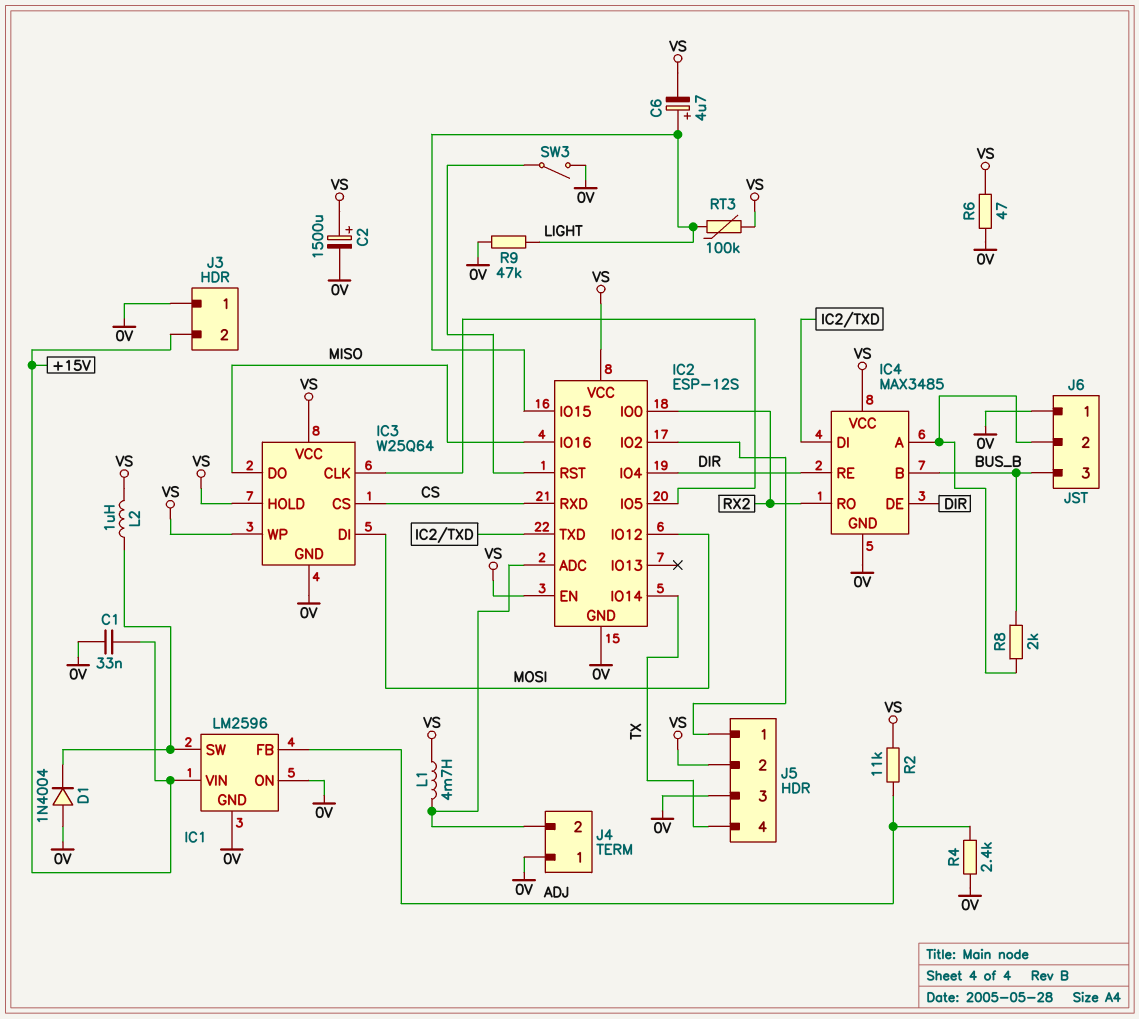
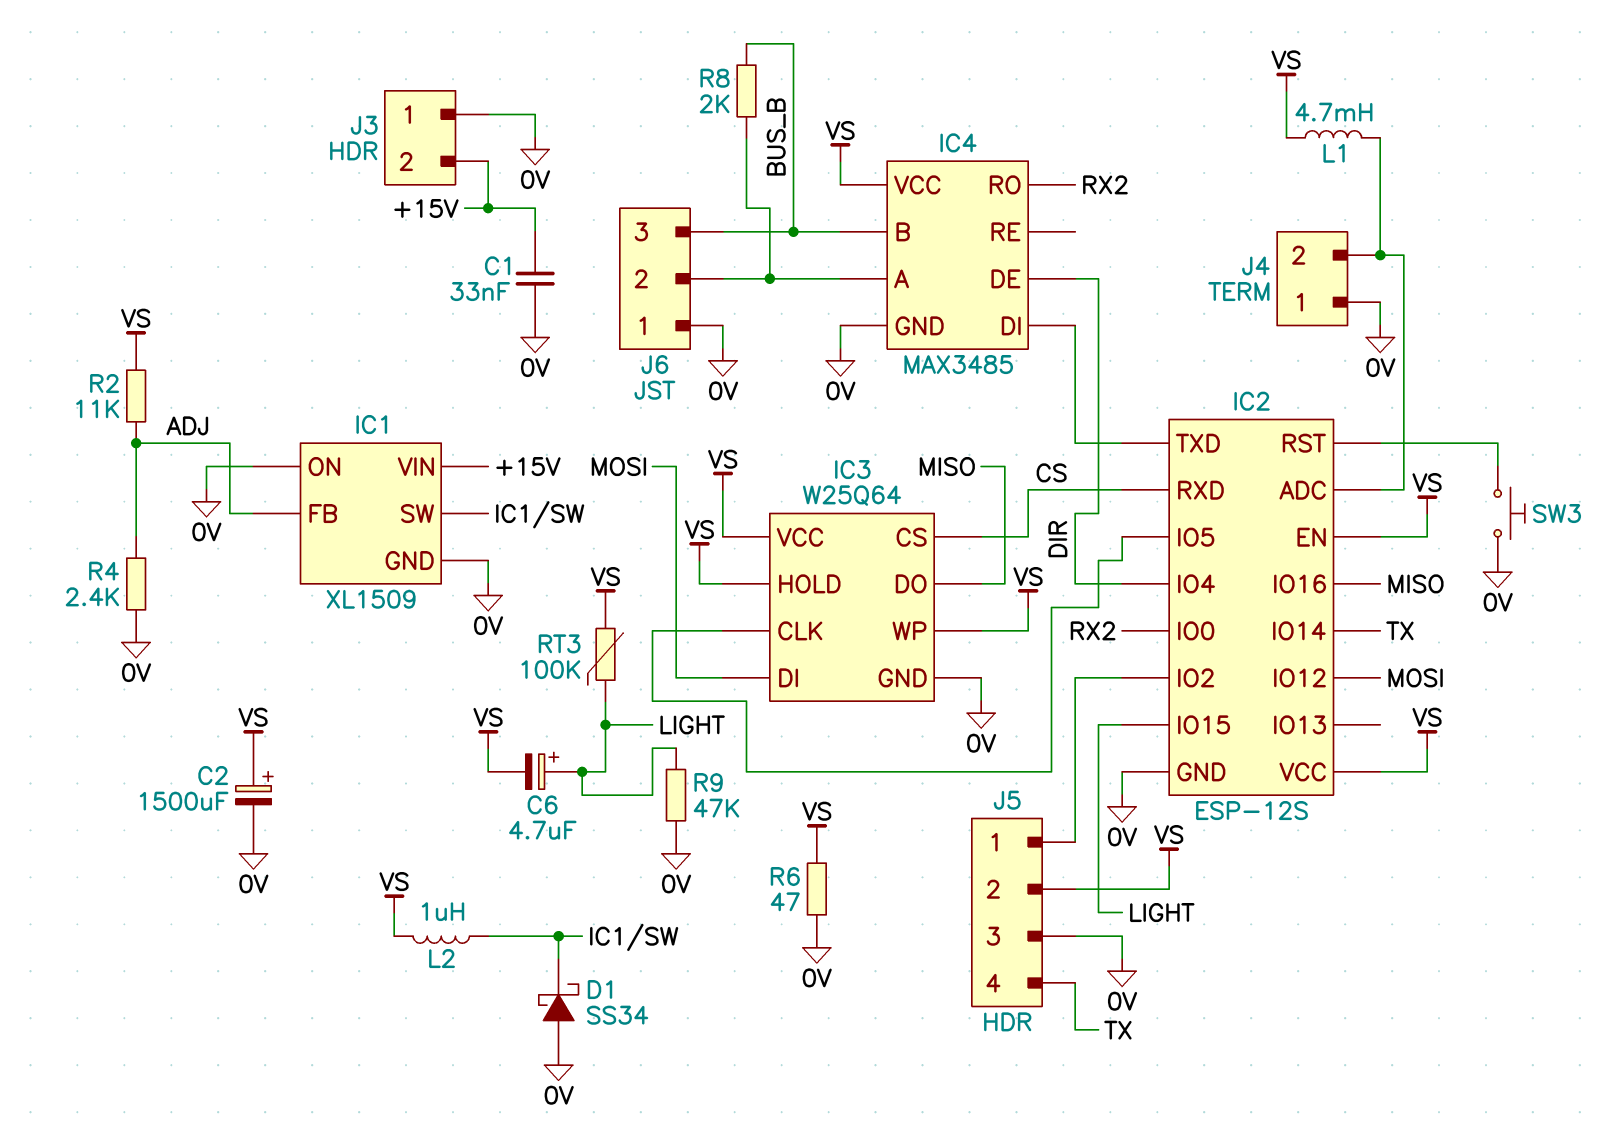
D1: diode 1N4004 (A 0V, K IC1/SW) -> schottky SS34 (A 0V, K IC1/SW)
IC1: LM2596 -> XL1509
IC4 pin RE: DIR -> none
SW3: switch (0V, IC2/RST) -> button (0V, IC2/RST)

